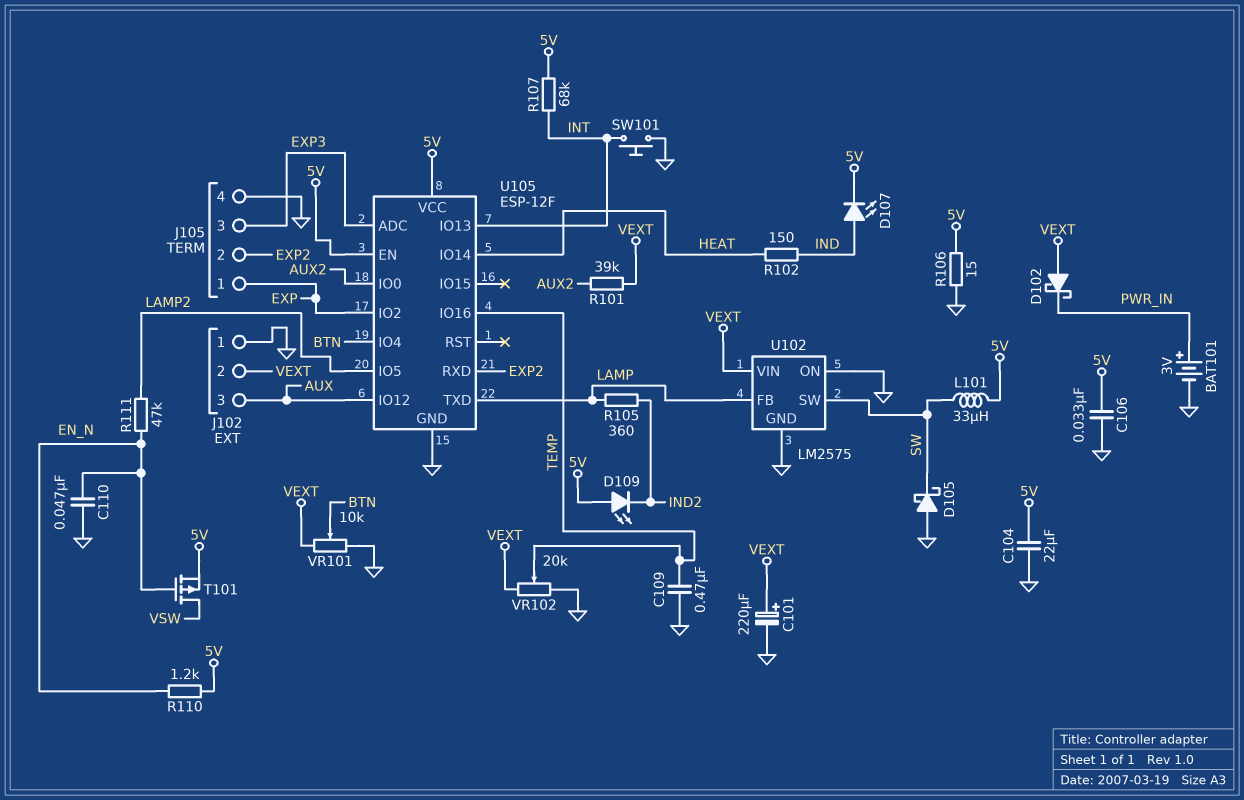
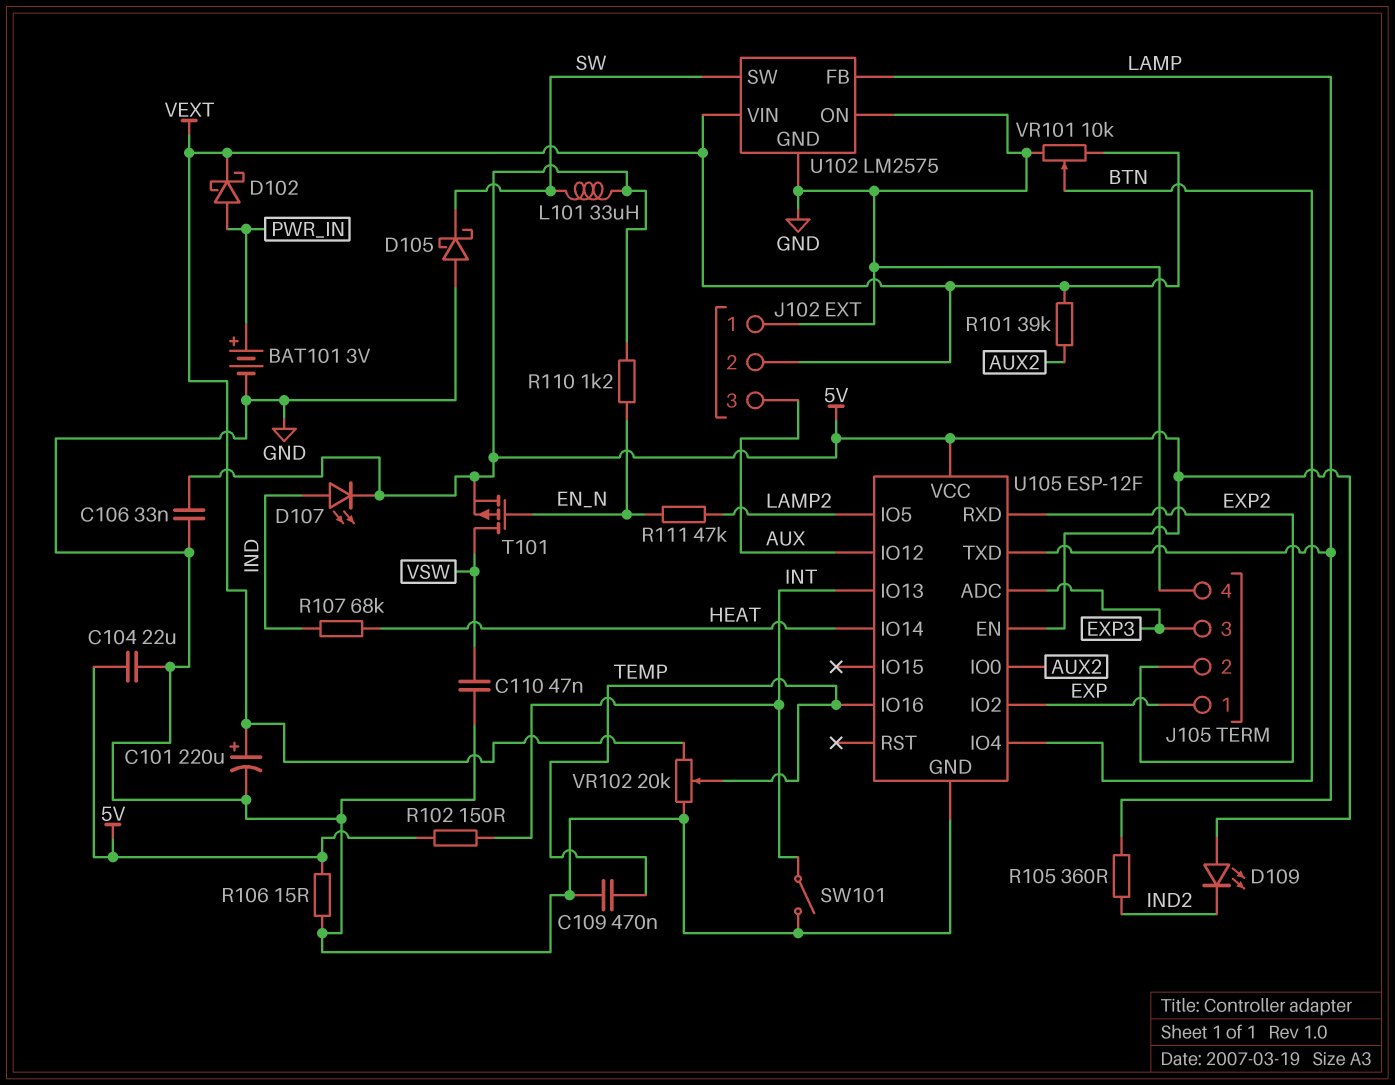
C110: 47nF (EN_N, GND) -> 47nF (GND, VSW)
D102: schottky (A VEXT, K PWR_IN) -> schottky (A PWR_IN, K VEXT)
R102: 150 (HEAT, IND) -> 150 (5V, INT)
R107: 68k (5V, INT) -> 68k (HEAT, IND)
SW101: button (GND, INT) -> switch (GND, INT)

